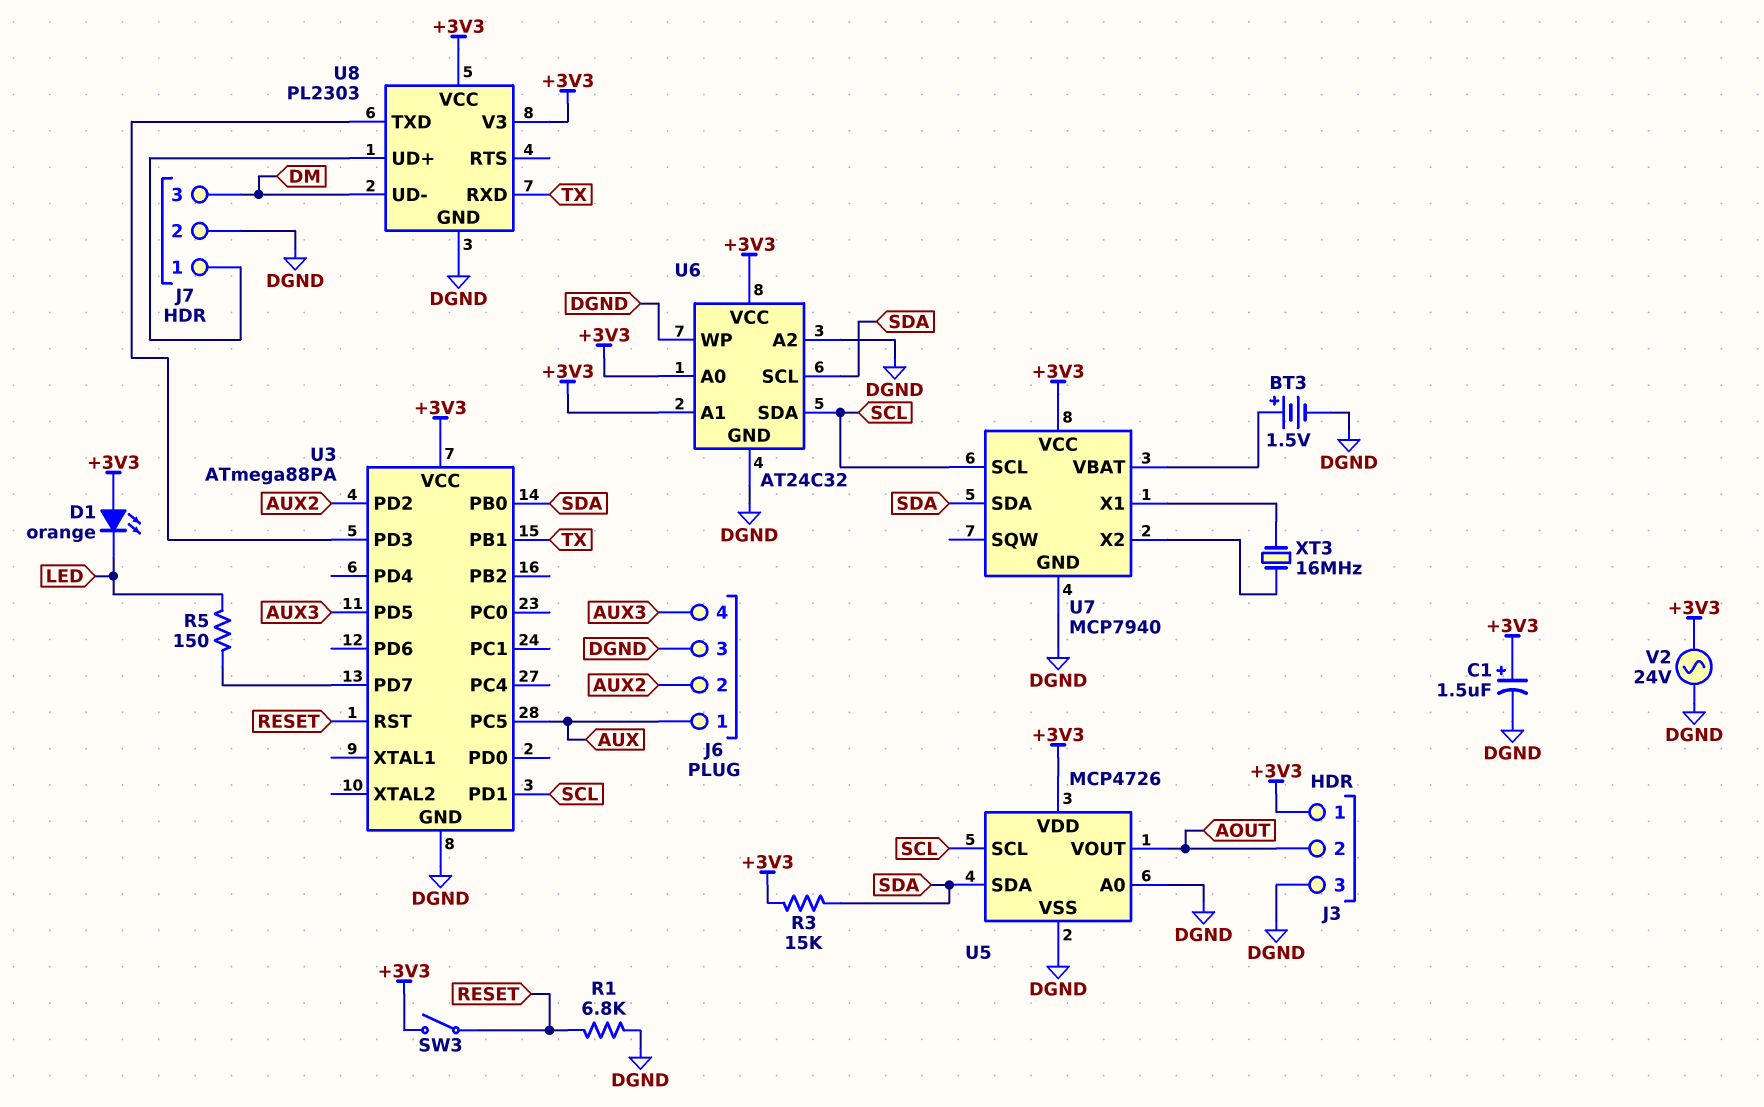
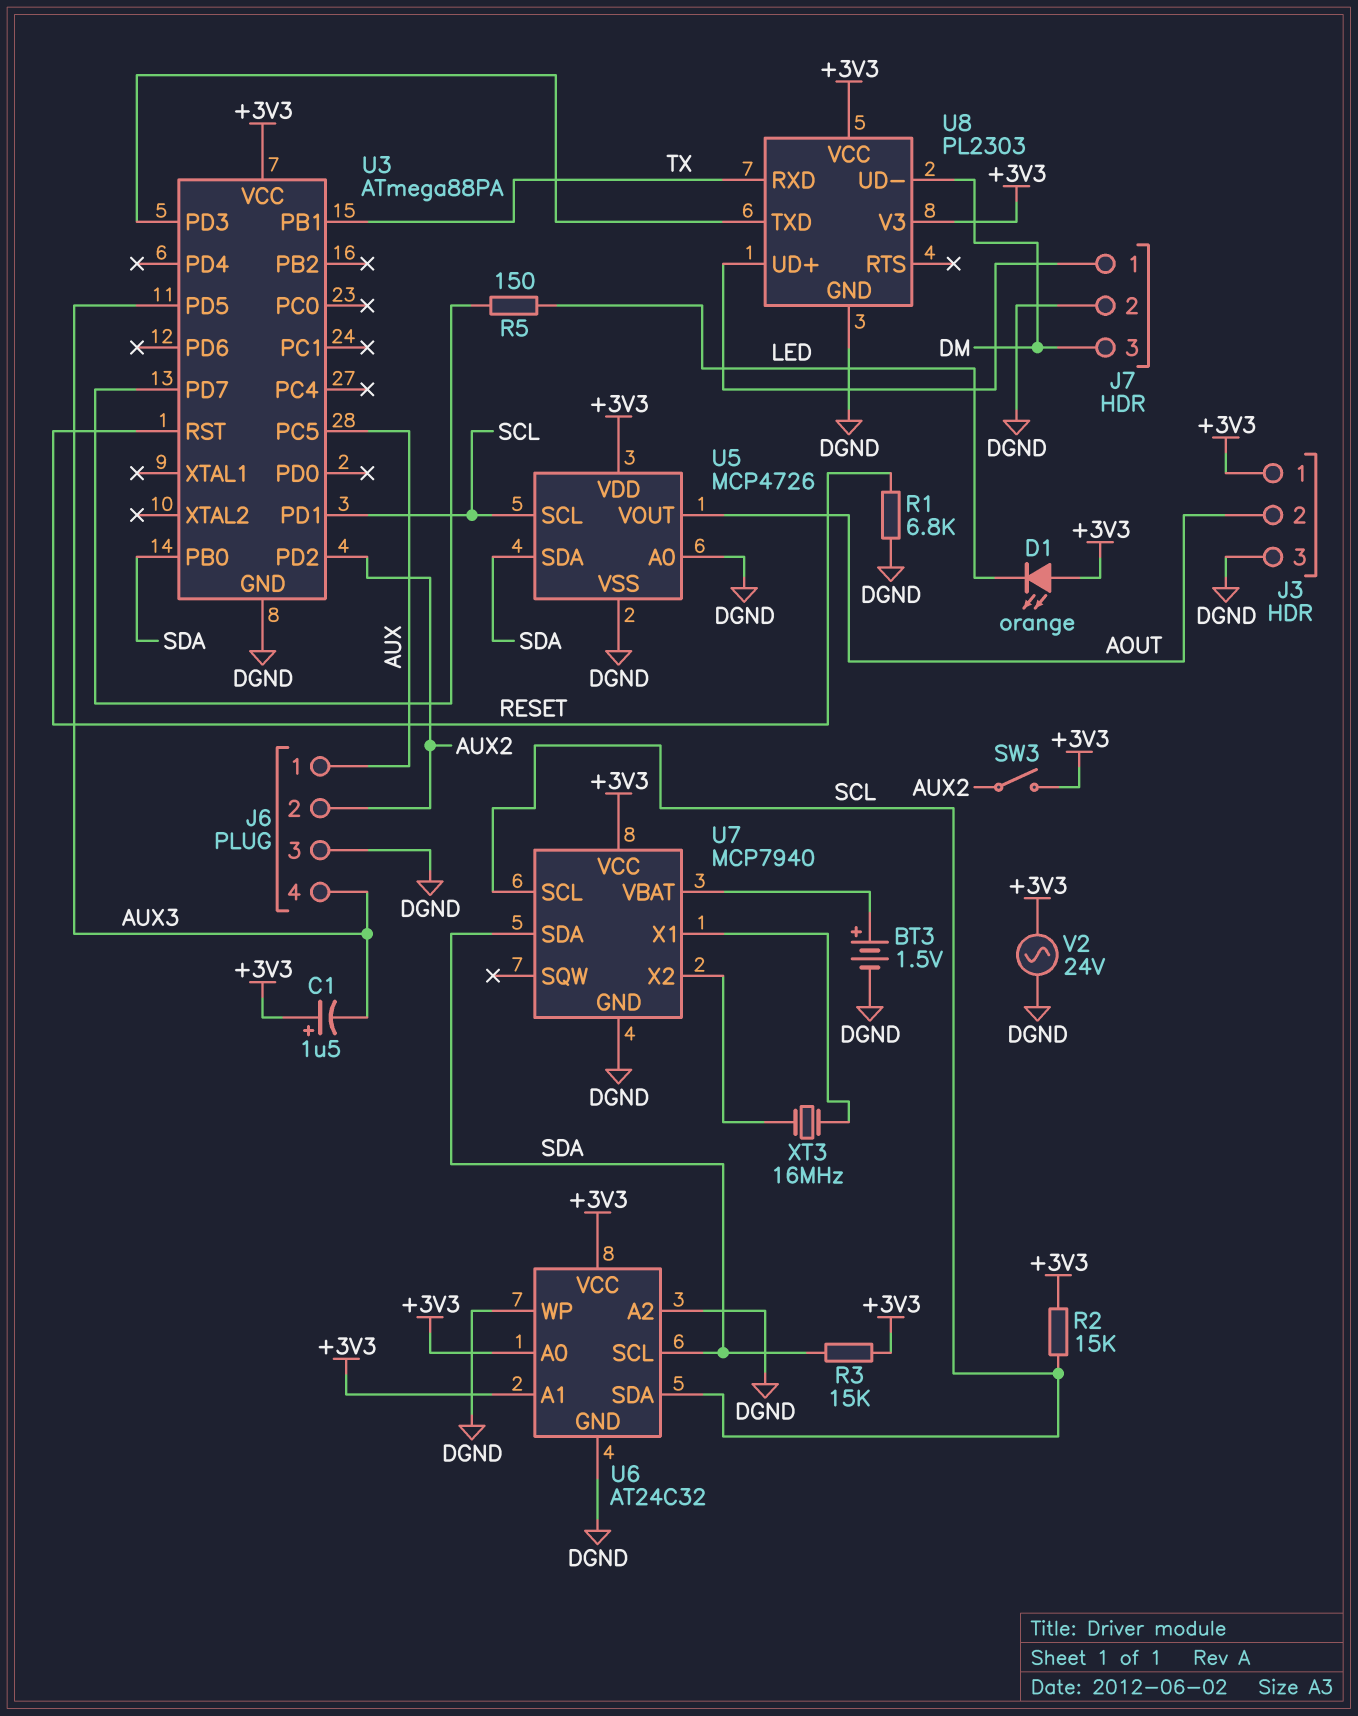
C1: 1.5uF (plus +3V3, minus DGND) -> 1.5uF (plus +3V3, minus AUX3)
R2: none -> 15k (+3V3, SCL)
SW3: switch (+3V3, RESET) -> switch (+3V3, AUX2)

